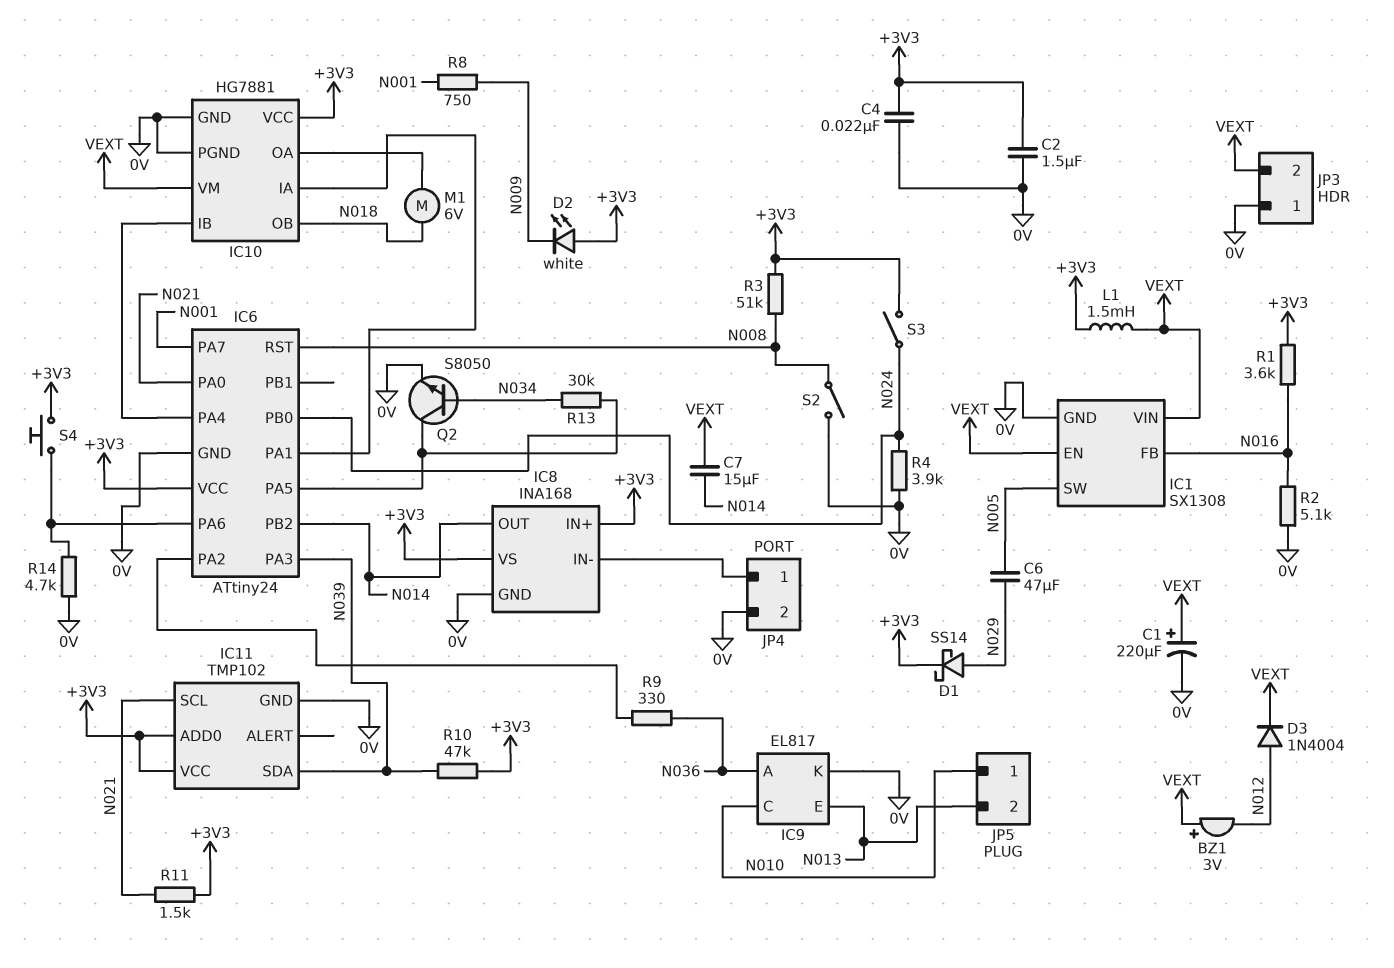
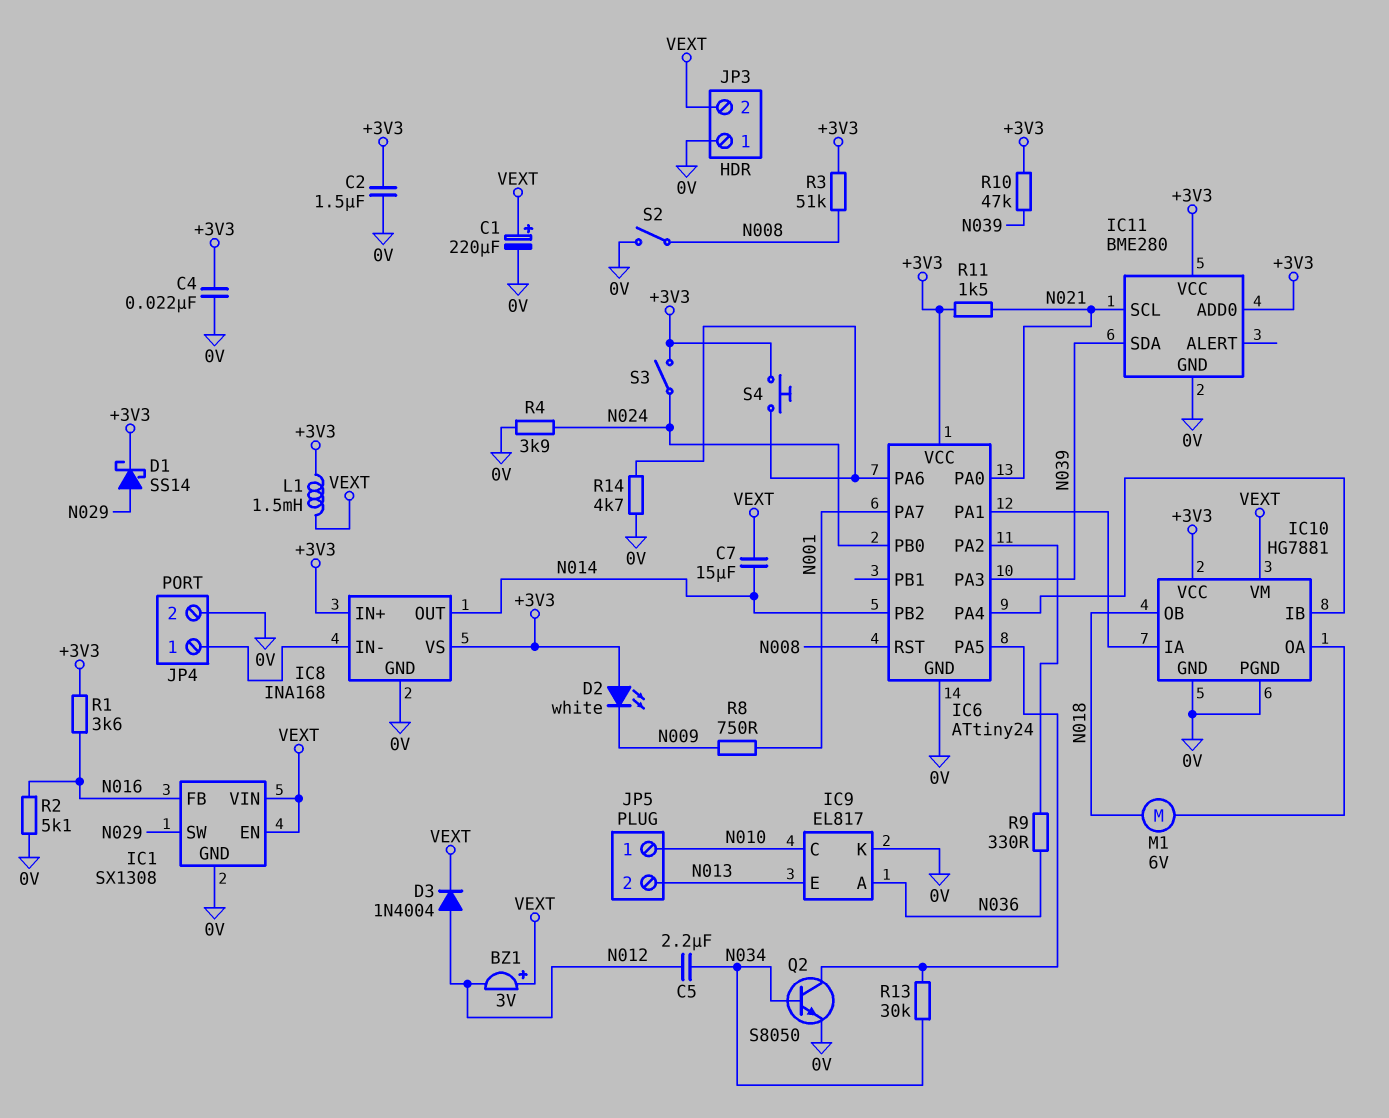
C5: none -> 2.2uF (N012, N034)
C6: 47uF (N005, N029) -> none
IC1 pin SW: N005 -> N029
IC11: TMP102 -> BME280

